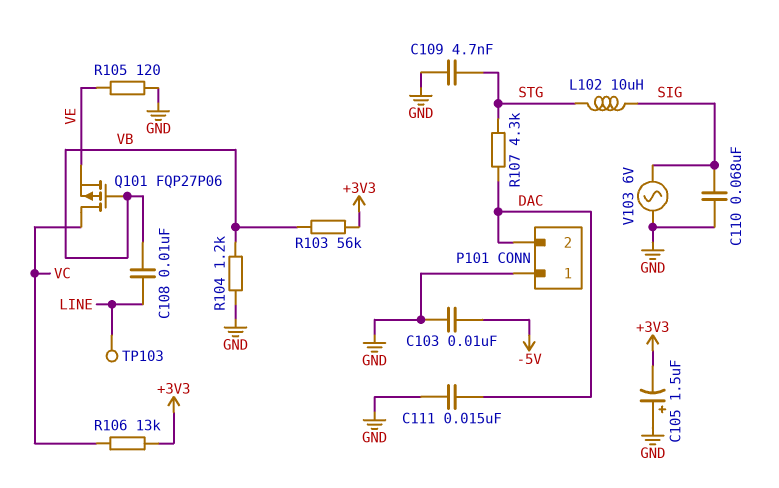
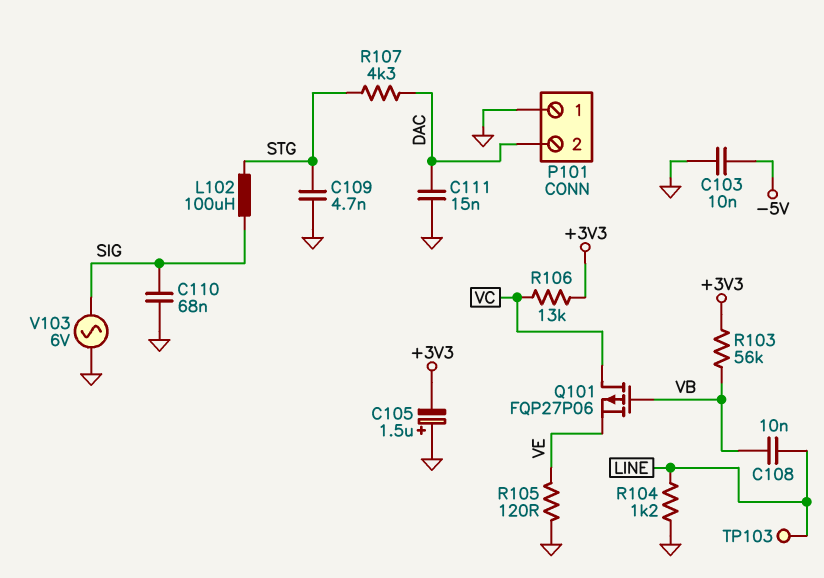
L102: 10uH (SIG, STG) -> 100uH (SIG, STG)
R104: 1.2k (GND, VB) -> 1.2k (GND, LINE)

